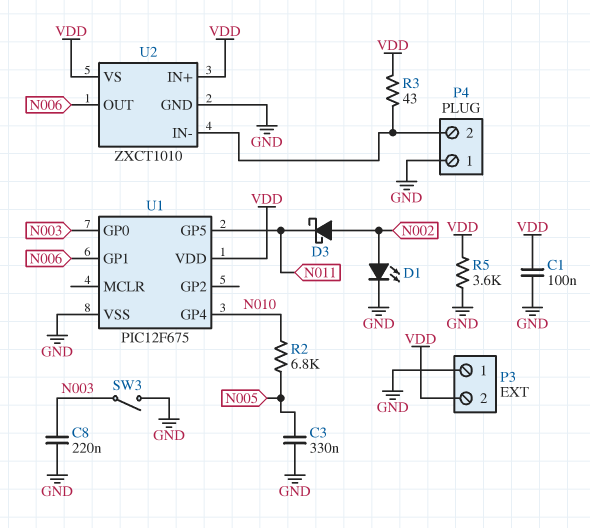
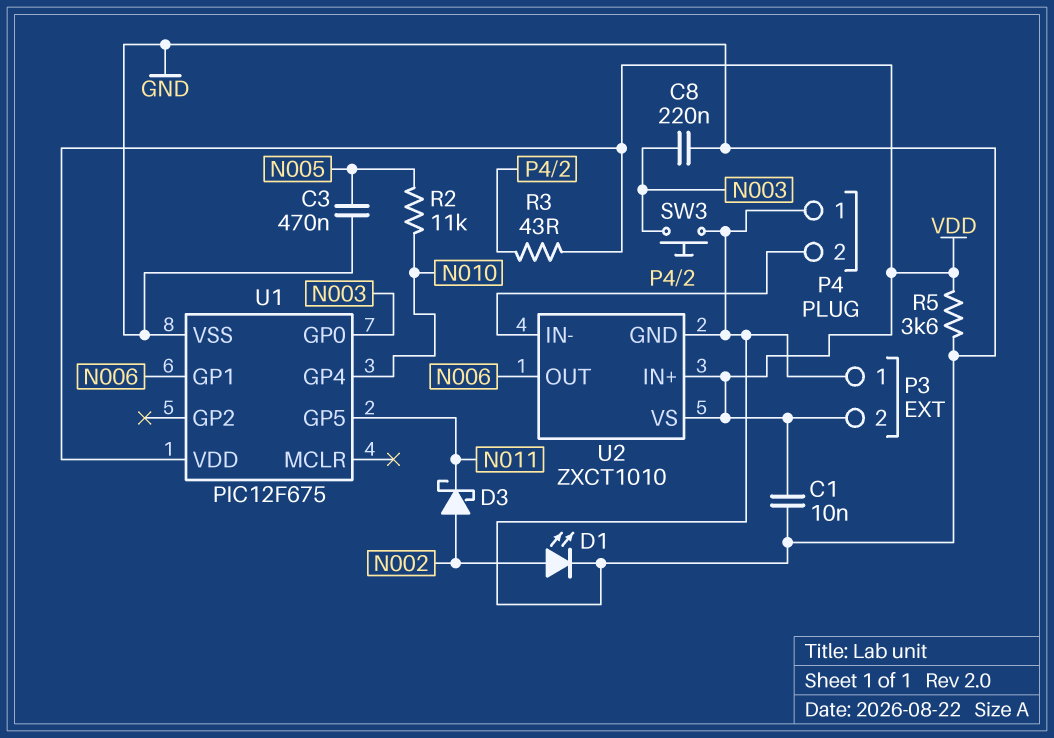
C1: 100nF (GND, VDD) -> 10nF (GND, VDD)
C3: 330nF (GND, N005) -> 470nF (GND, N005)
R2: 6.8k (N005, N010) -> 11k (N005, N010)
SW3: switch (GND, N003) -> button (GND, N003)

